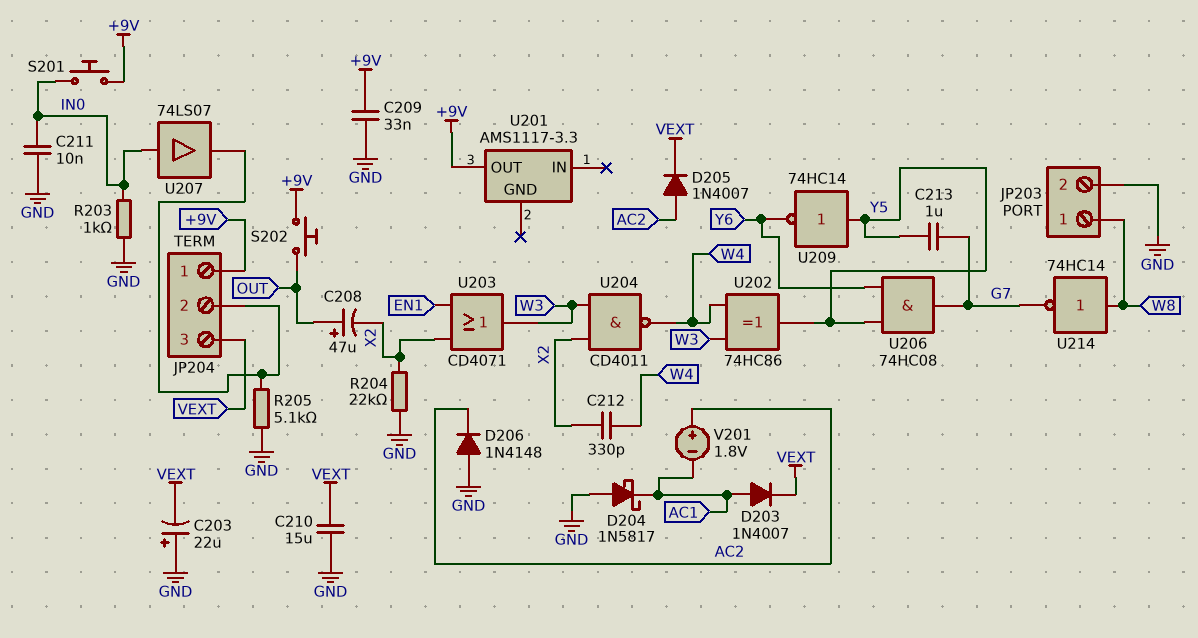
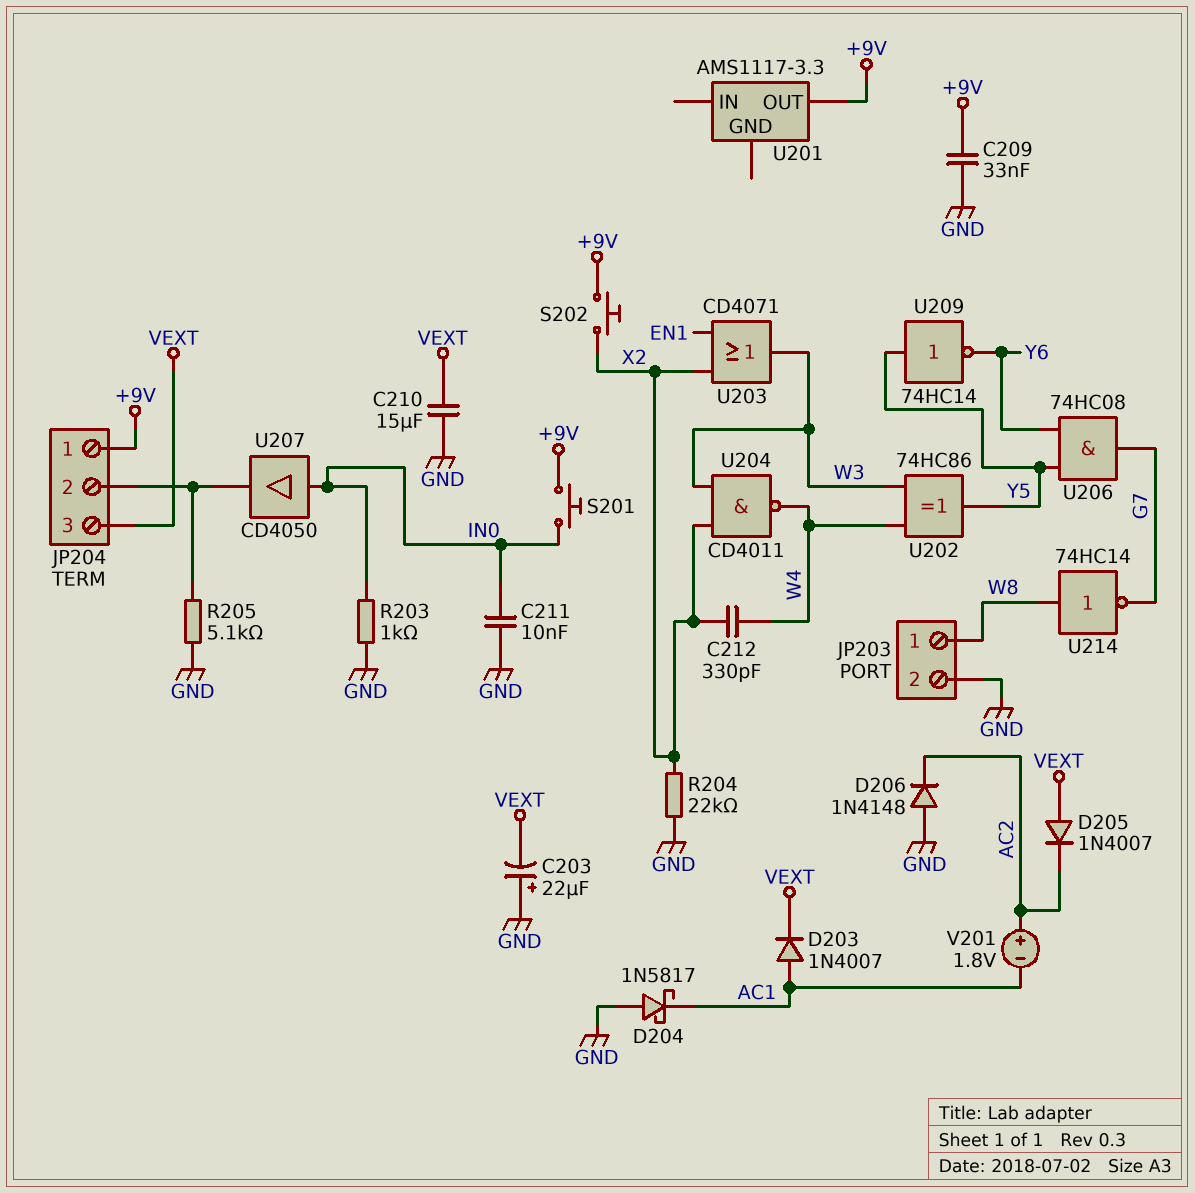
C208: 47uF (plus OUT, minus X2) -> none
C213: 1uF (G7, Y5) -> none
D205: diode 1N4007 (A AC2, K VEXT) -> diode 1N4007 (A VEXT, K AC2)
S202: button (+9V, OUT) -> button (+9V, X2)
U207: buffer 74LS07 (in IN0, out JP204/2) -> buffer CD4050 (in IN0, out JP204/2)

